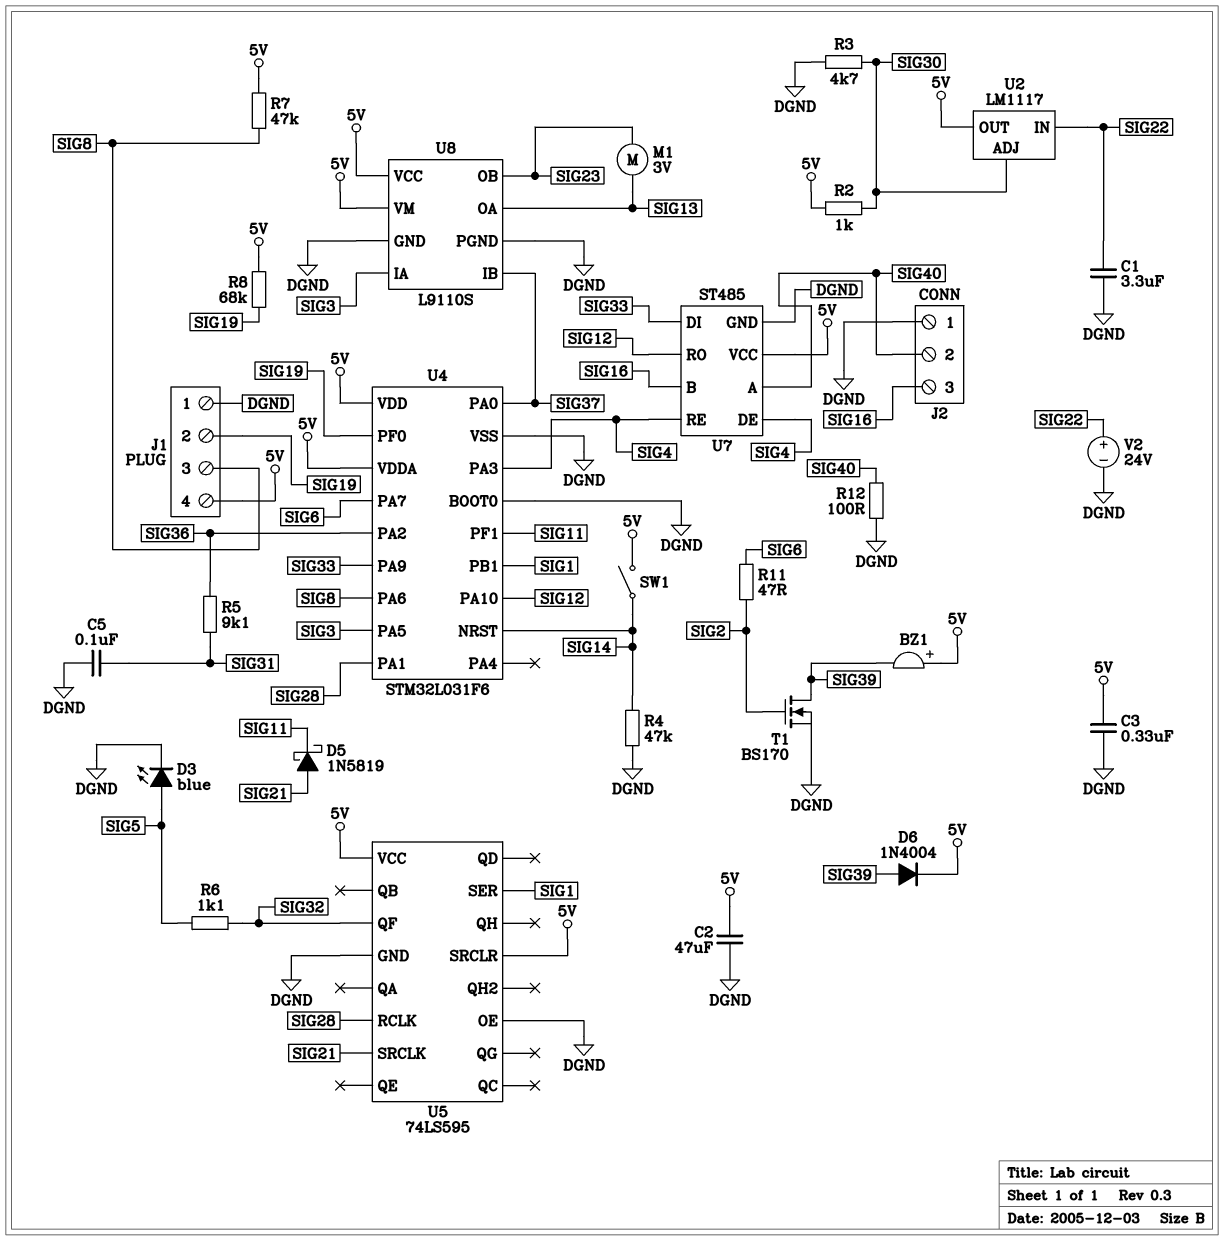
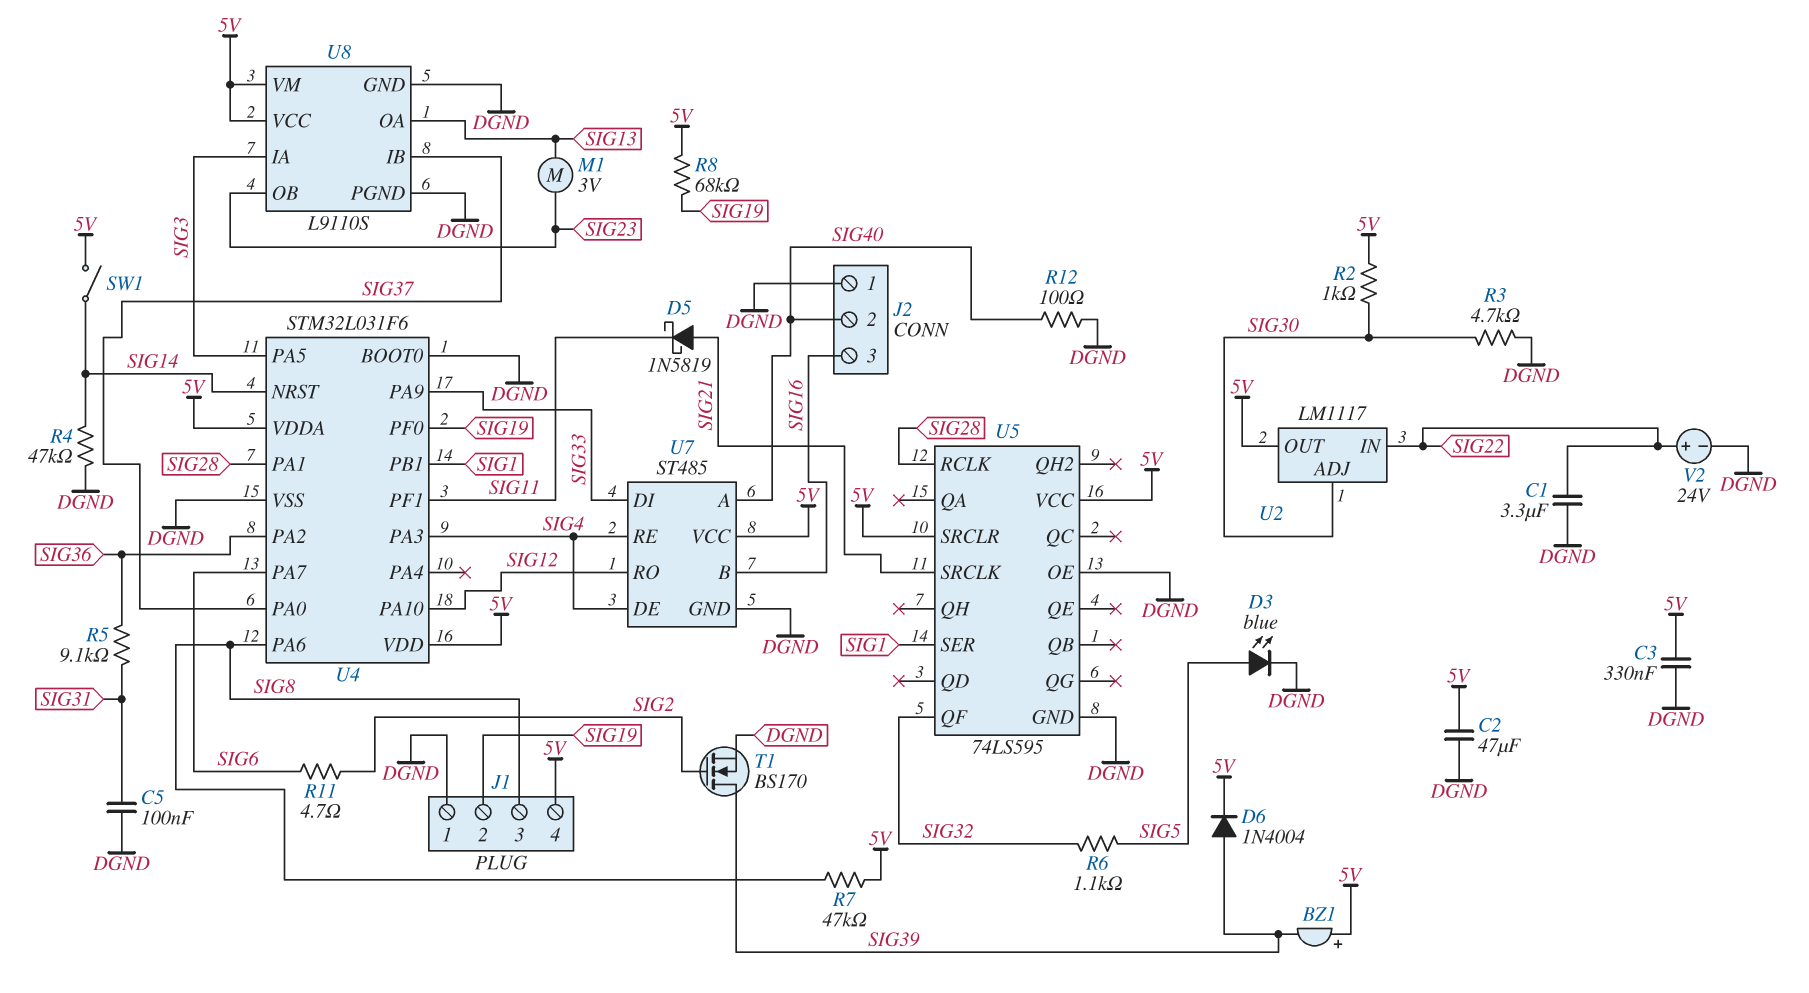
R11: 47 (SIG2, SIG6) -> 4.7 (SIG2, SIG6)

